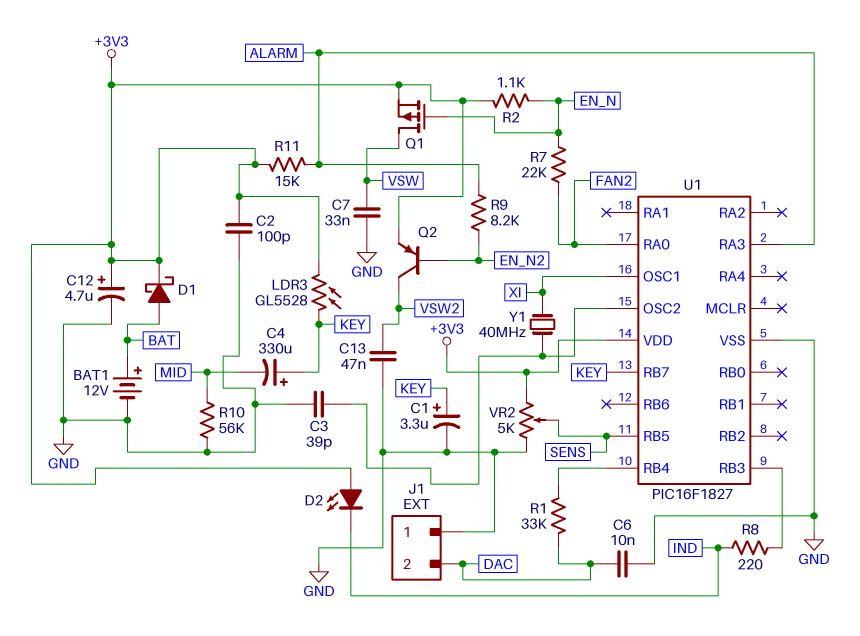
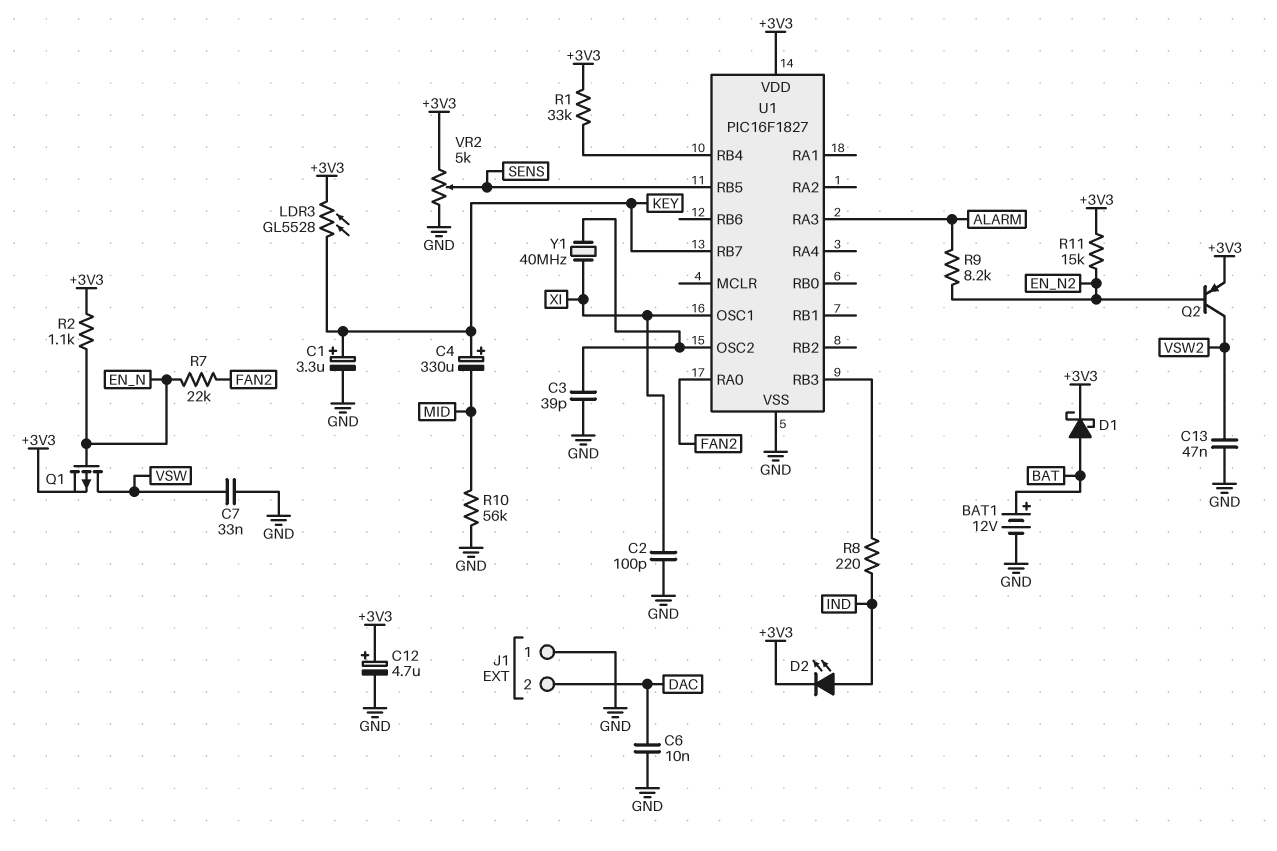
C2: 100pF (+3V3, GND) -> 100pF (GND, XI)
D2: LED (A +3V3, K IND) -> LED (A IND, K +3V3)
R1: 33k (DAC, U1/RB4) -> 33k (+3V3, U1/RB4)
R11: 15k (+3V3, ALARM) -> 15k (+3V3, EN_N2)

